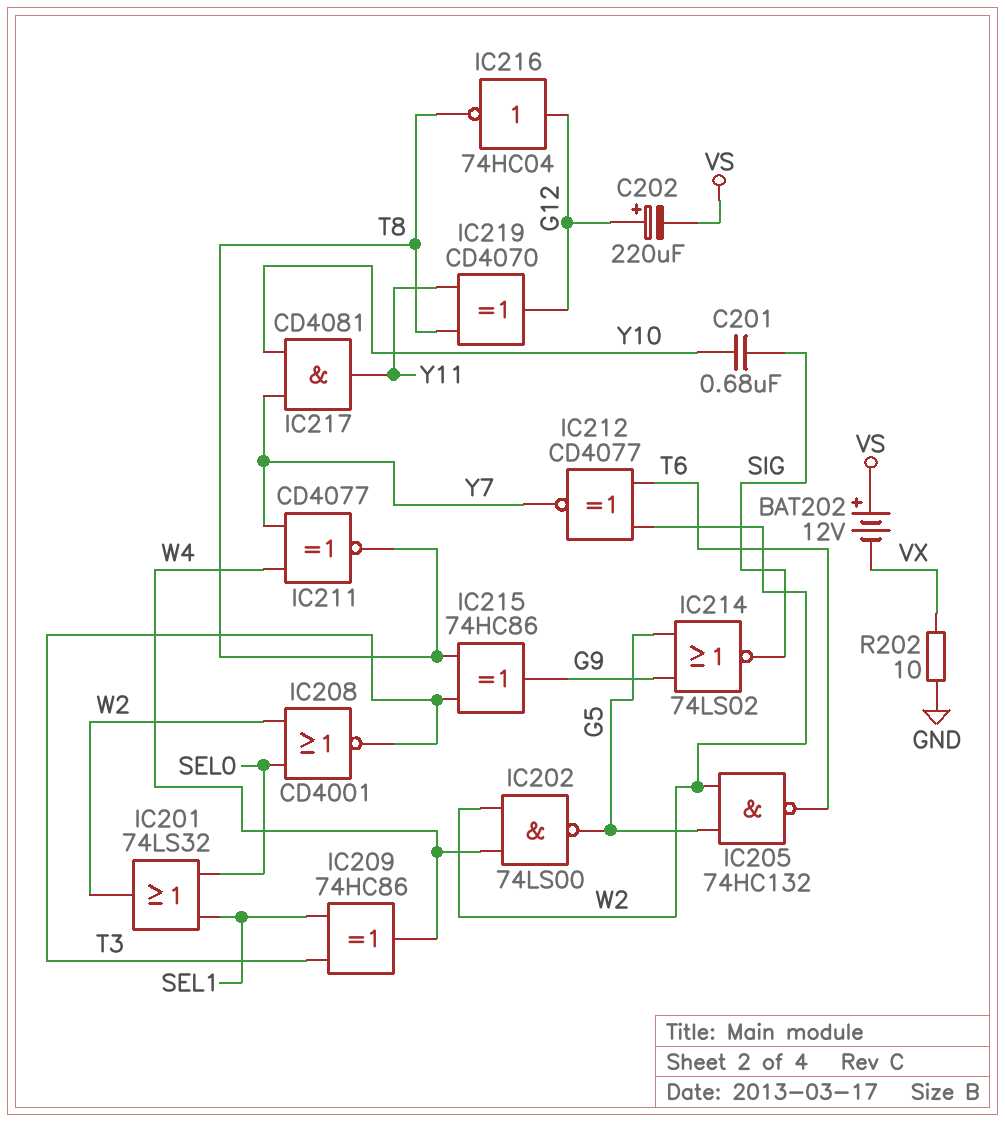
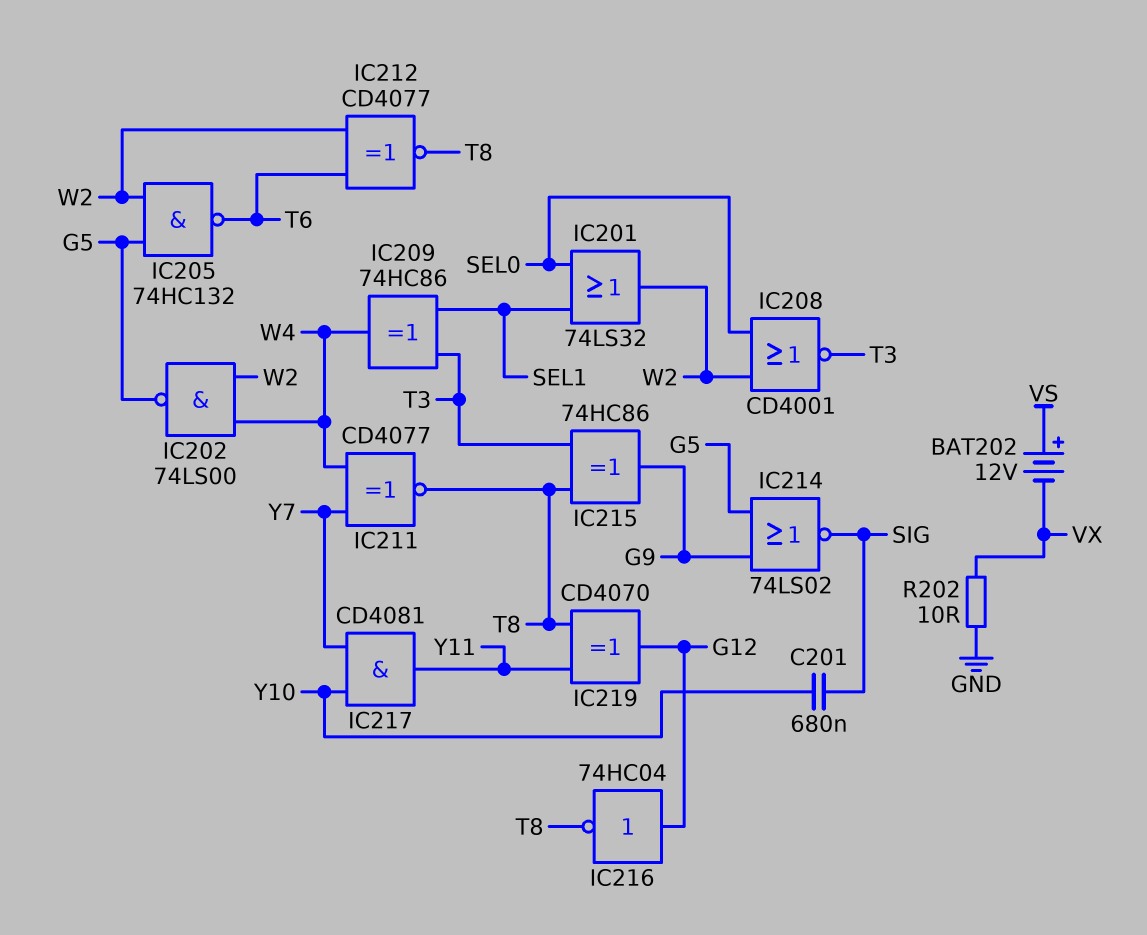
C202: 220uF (plus G12, minus VS) -> none
IC212: XNOR CD4077 (in T6, in W2, out Y7) -> XNOR CD4077 (in T6, in W2, out T8)

